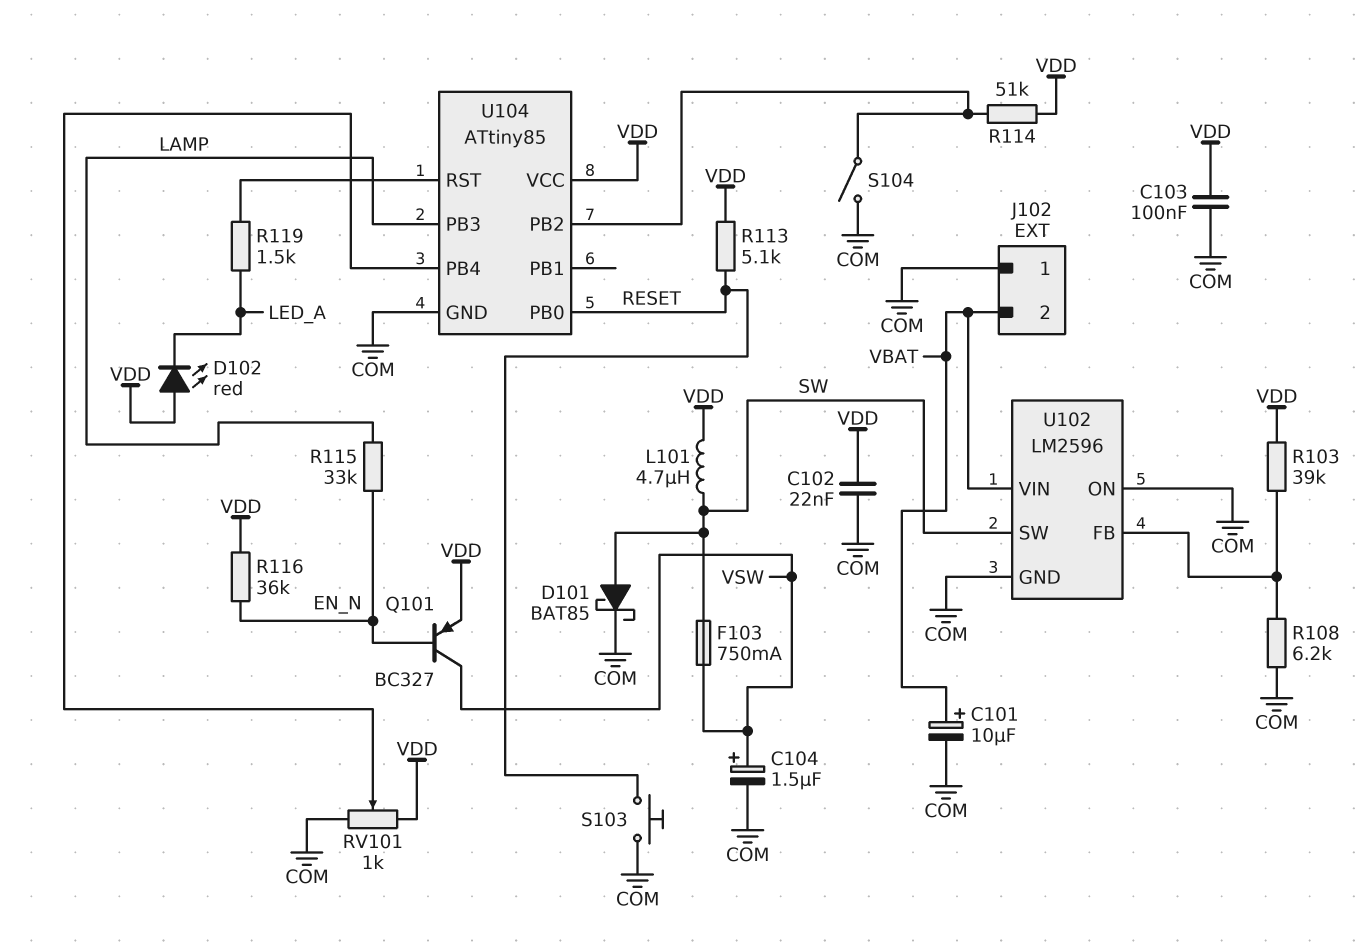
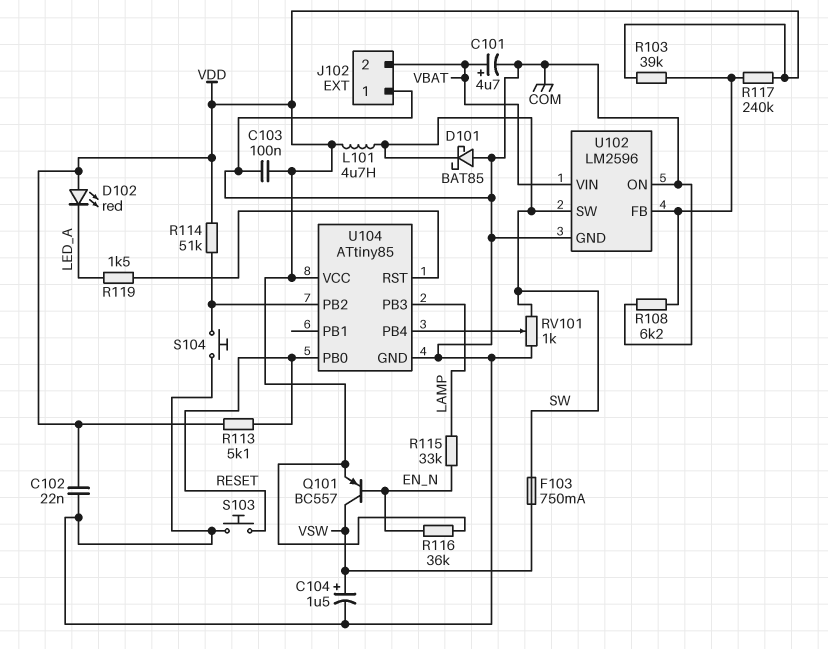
C101: 10uF (plus VBAT, minus COM) -> 4.7uF (plus VBAT, minus COM)
D101: schottky BAT85 (A SW, K COM) -> schottky BAT85 (A COM, K SW)
Q101: PNP BC327 (B EN_N, C VSW, E VDD) -> PNP BC557 (B EN_N, C VSW, E VDD)
R117: none -> 240k (U102/FB, VDD)
RV101: 1k (COM, VDD, wiper U104/PB4) -> 1k (COM, SW, wiper U104/PB4)
S104: switch (COM, U104/PB2) -> button (COM, U104/PB2)

